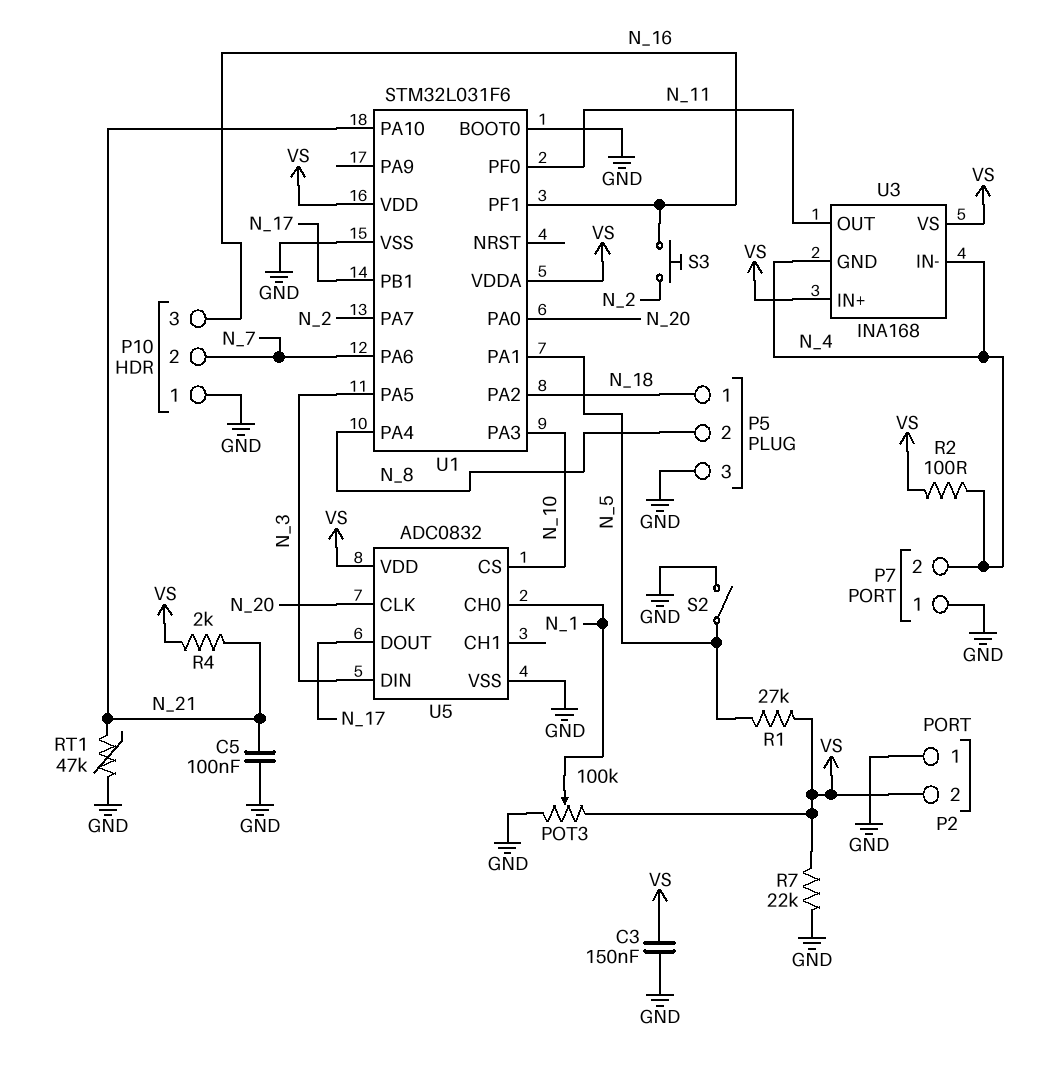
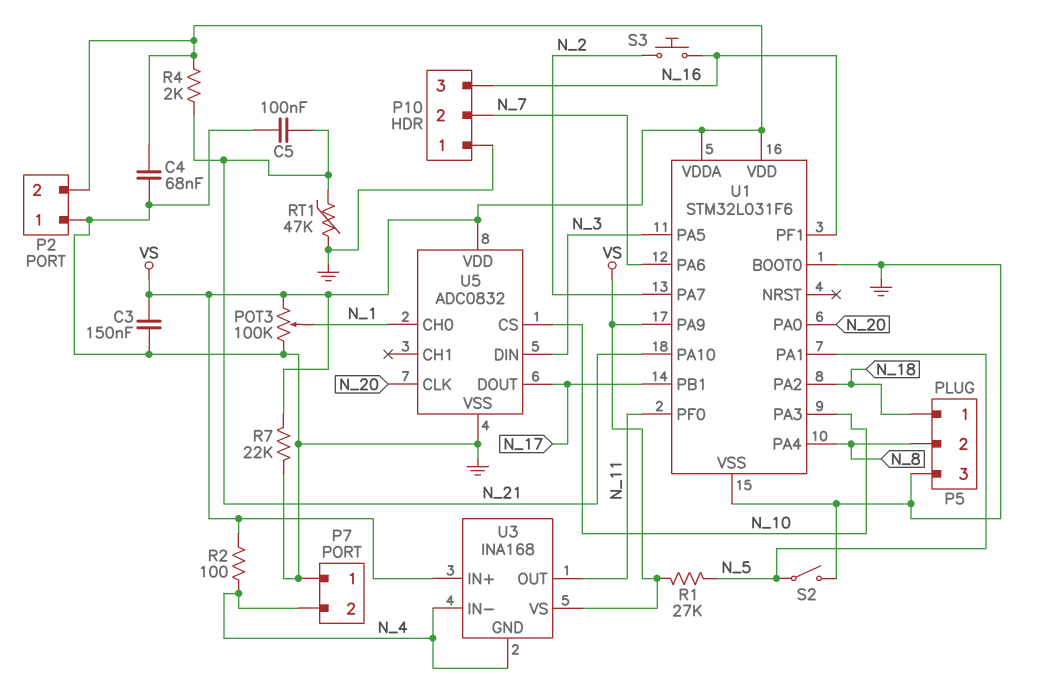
C4: none -> 68nF (GND, VS)
U1 pin PA9: none -> VS

